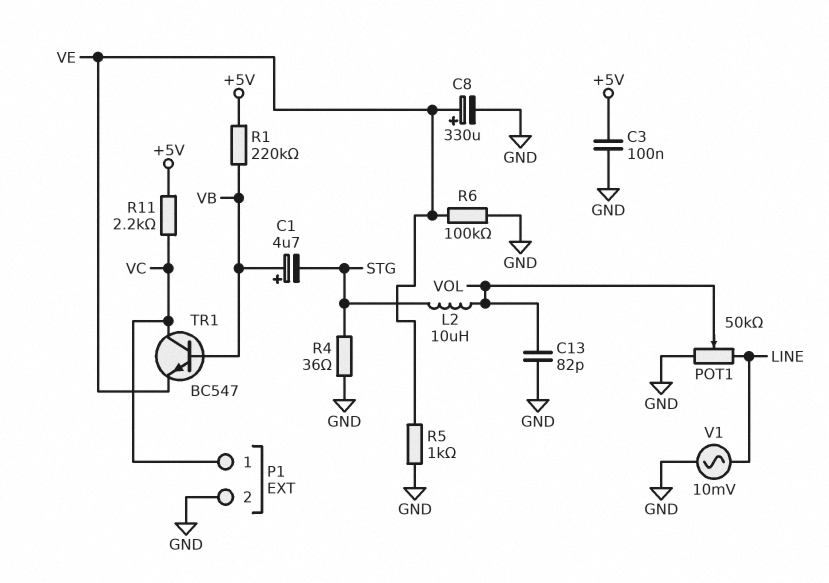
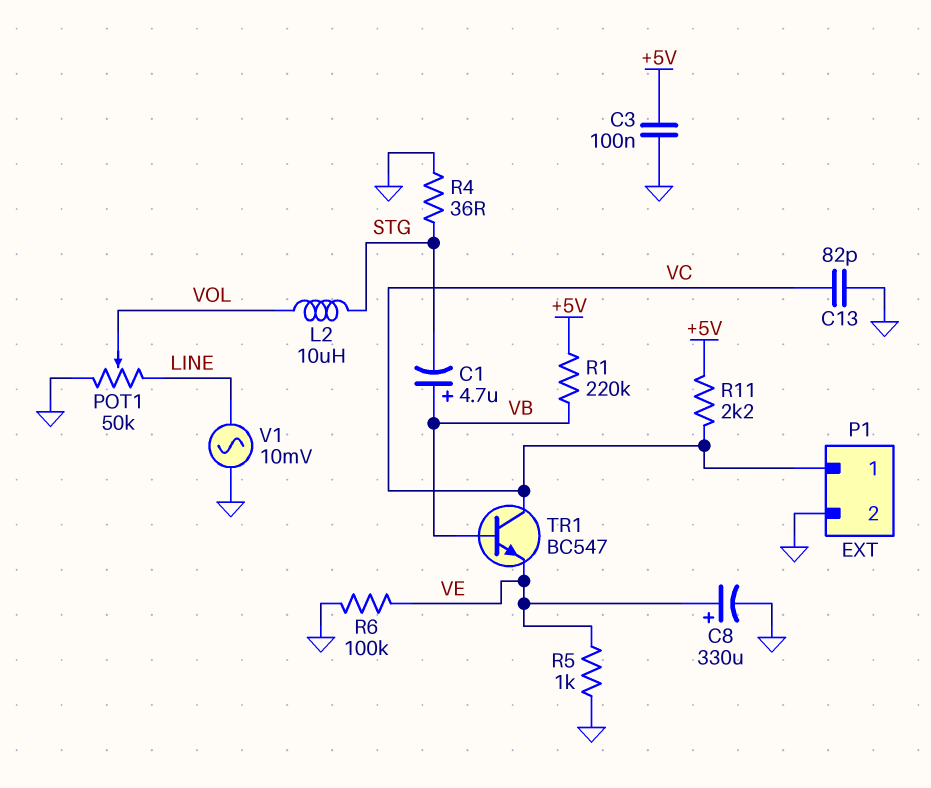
C13: 82pF (GND, VOL) -> 82pF (GND, VC)

